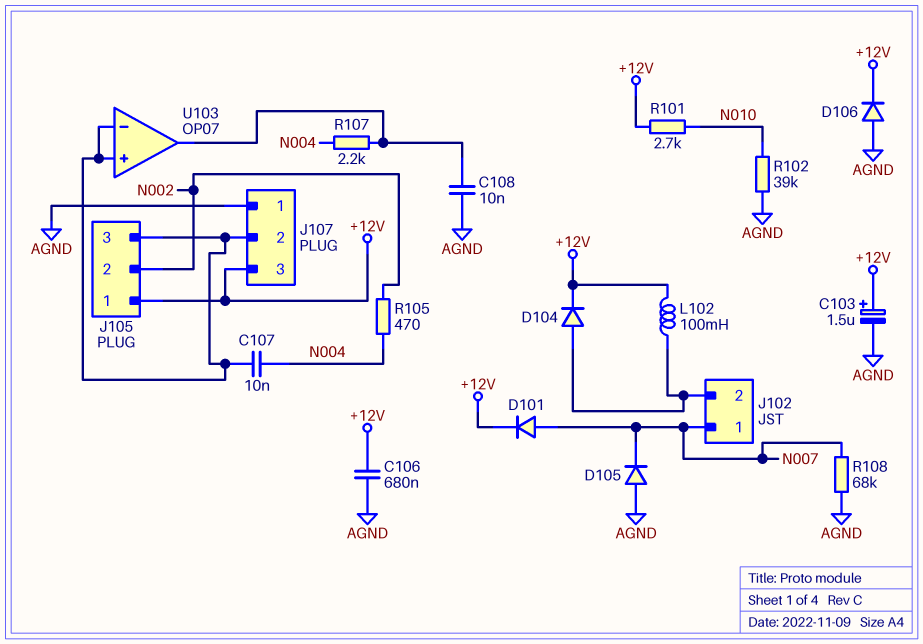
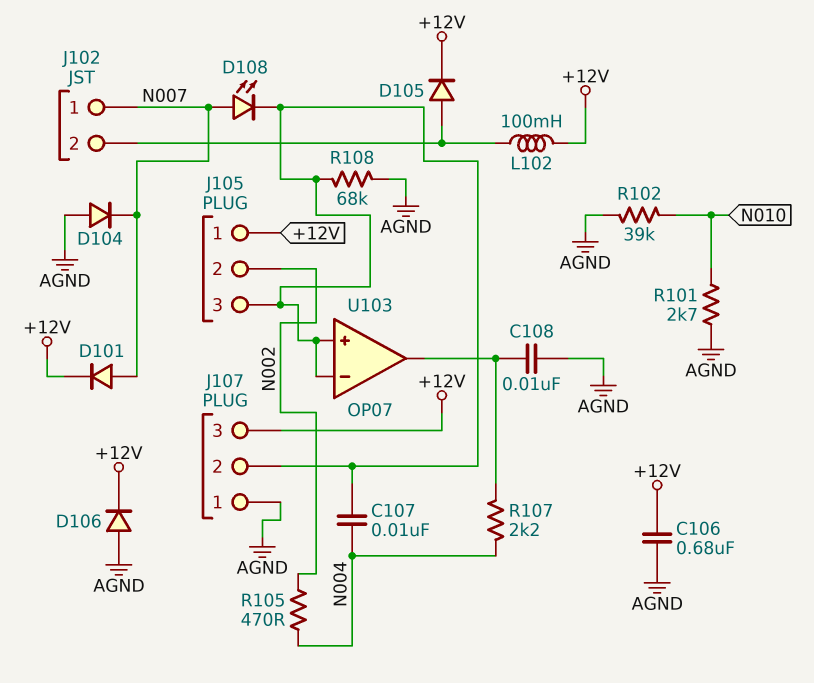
C103: 1.5uF (plus +12V, minus AGND) -> none
D104: diode (A J102/2, K +12V) -> diode (A AGND, K N007)
D105: diode (A AGND, K N007) -> diode (A J102/2, K +12V)
D108: none -> LED (A N007, K J105/3)
R101: 2.7k (+12V, N010) -> 2.7k (AGND, N010)
R108: 68k (AGND, N007) -> 68k (AGND, J105/3)

